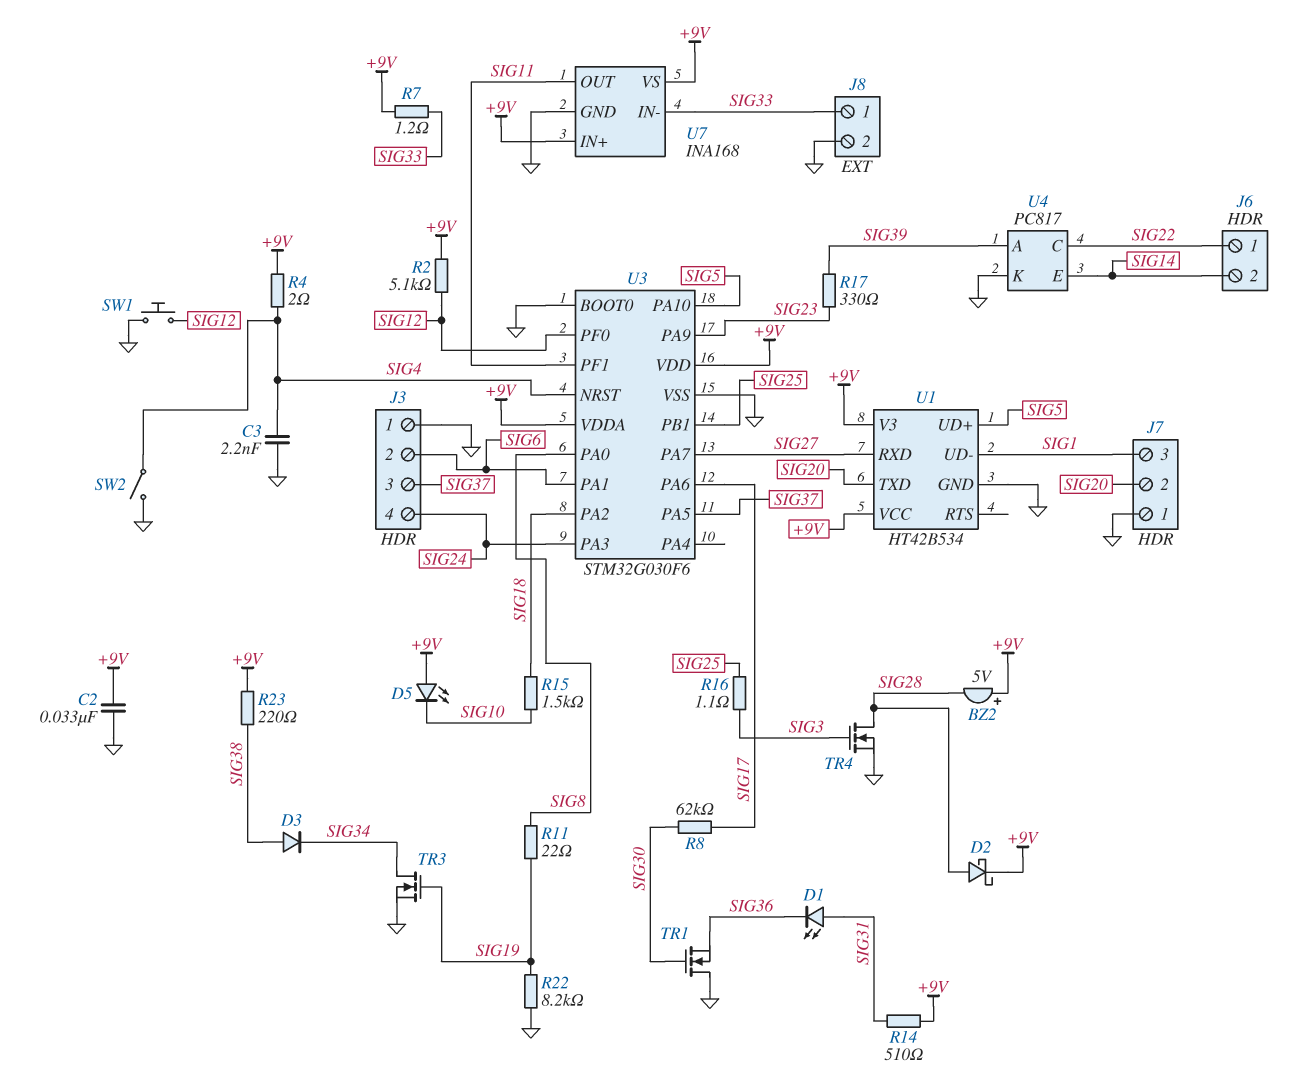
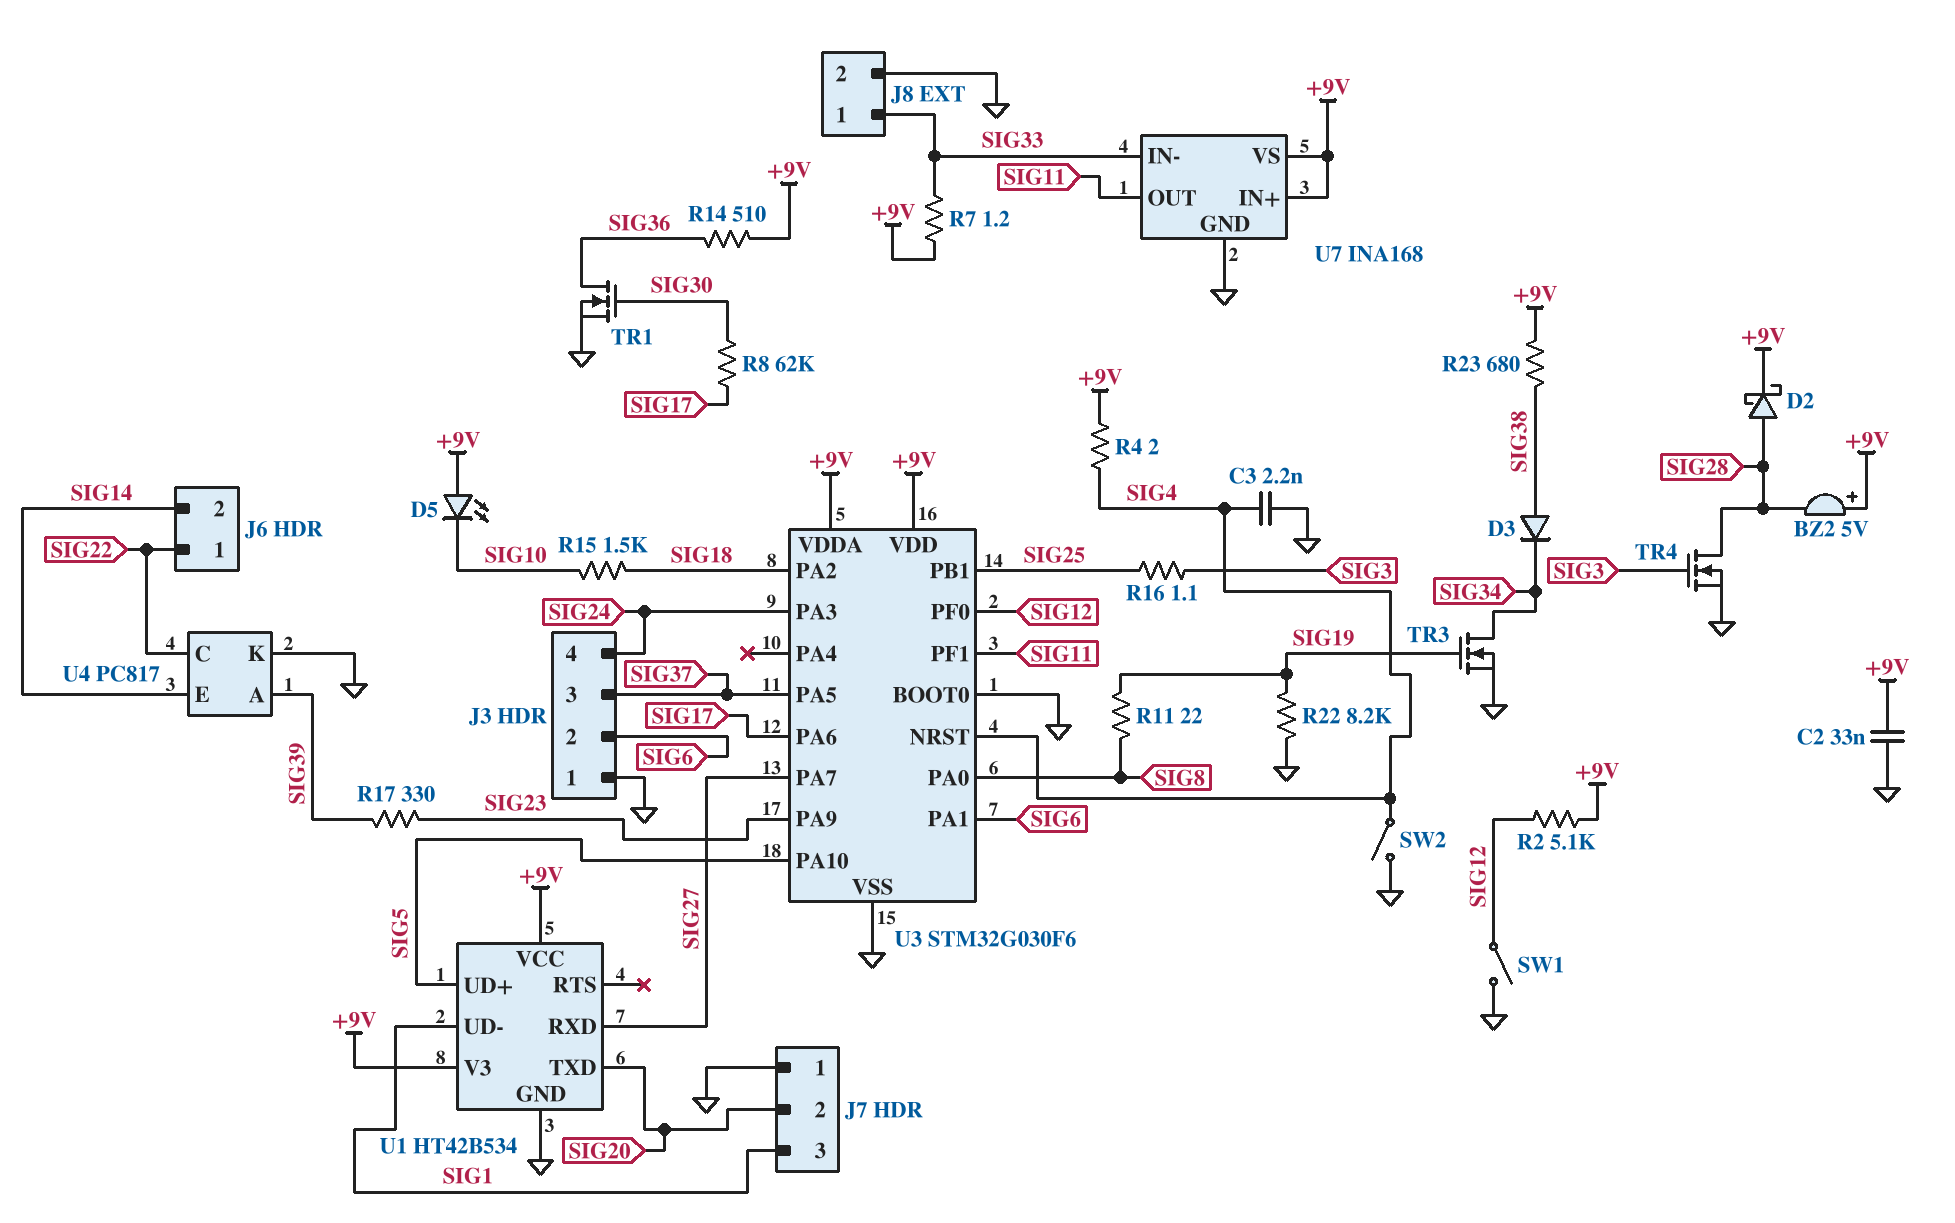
D1: LED (A SIG31, K SIG36) -> none
R14: 510 (+9V, SIG31) -> 510 (+9V, SIG36)
R23: 220 (+9V, SIG38) -> 680 (+9V, SIG38)
SW1: button (GND, SIG12) -> switch (GND, SIG12)
TR1: NMOS (G SIG30, D GND, S SIG36) -> NMOS (G SIG30, D SIG36, S GND)

